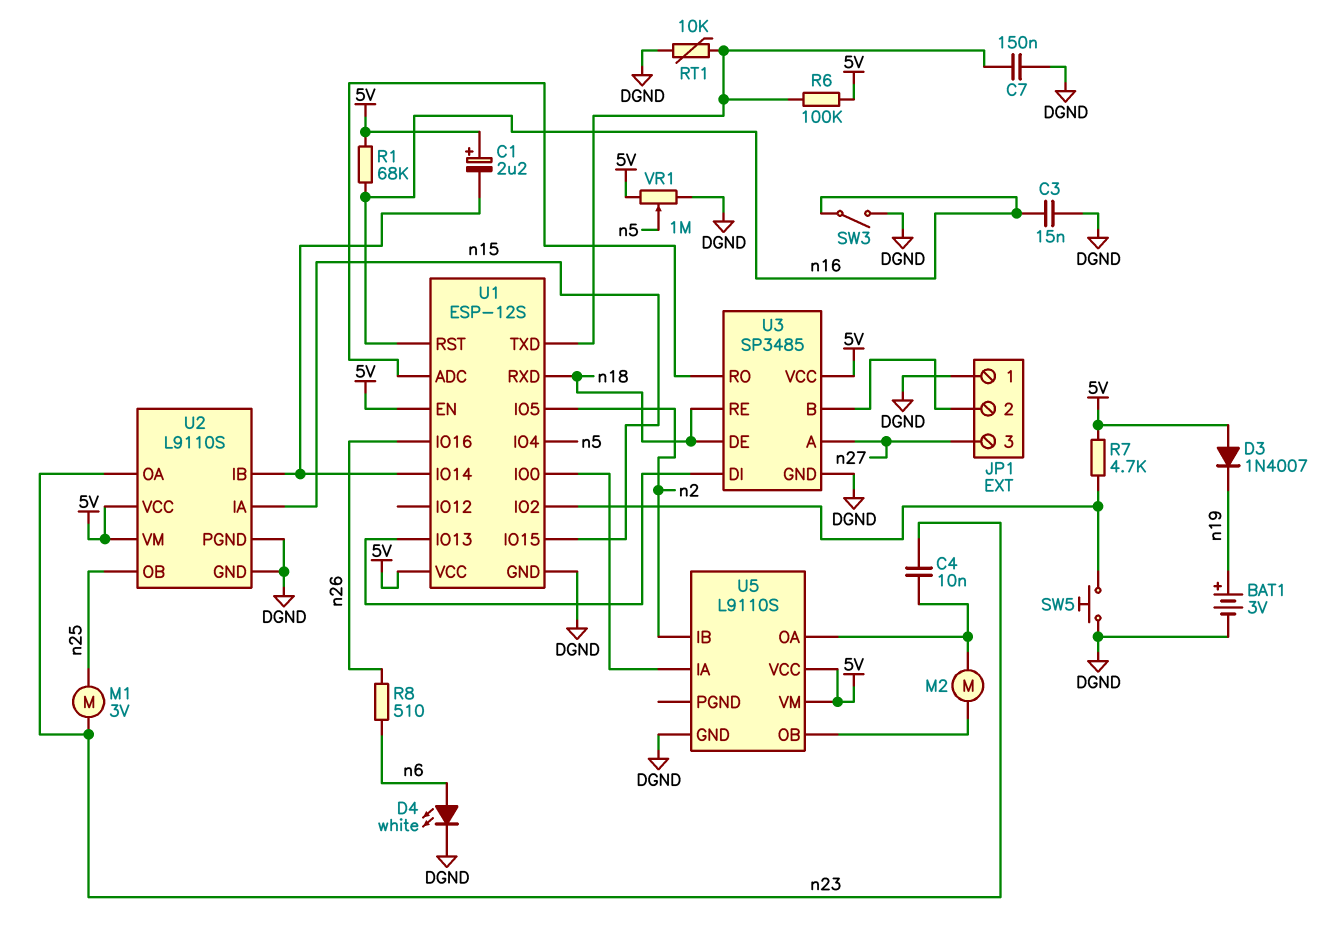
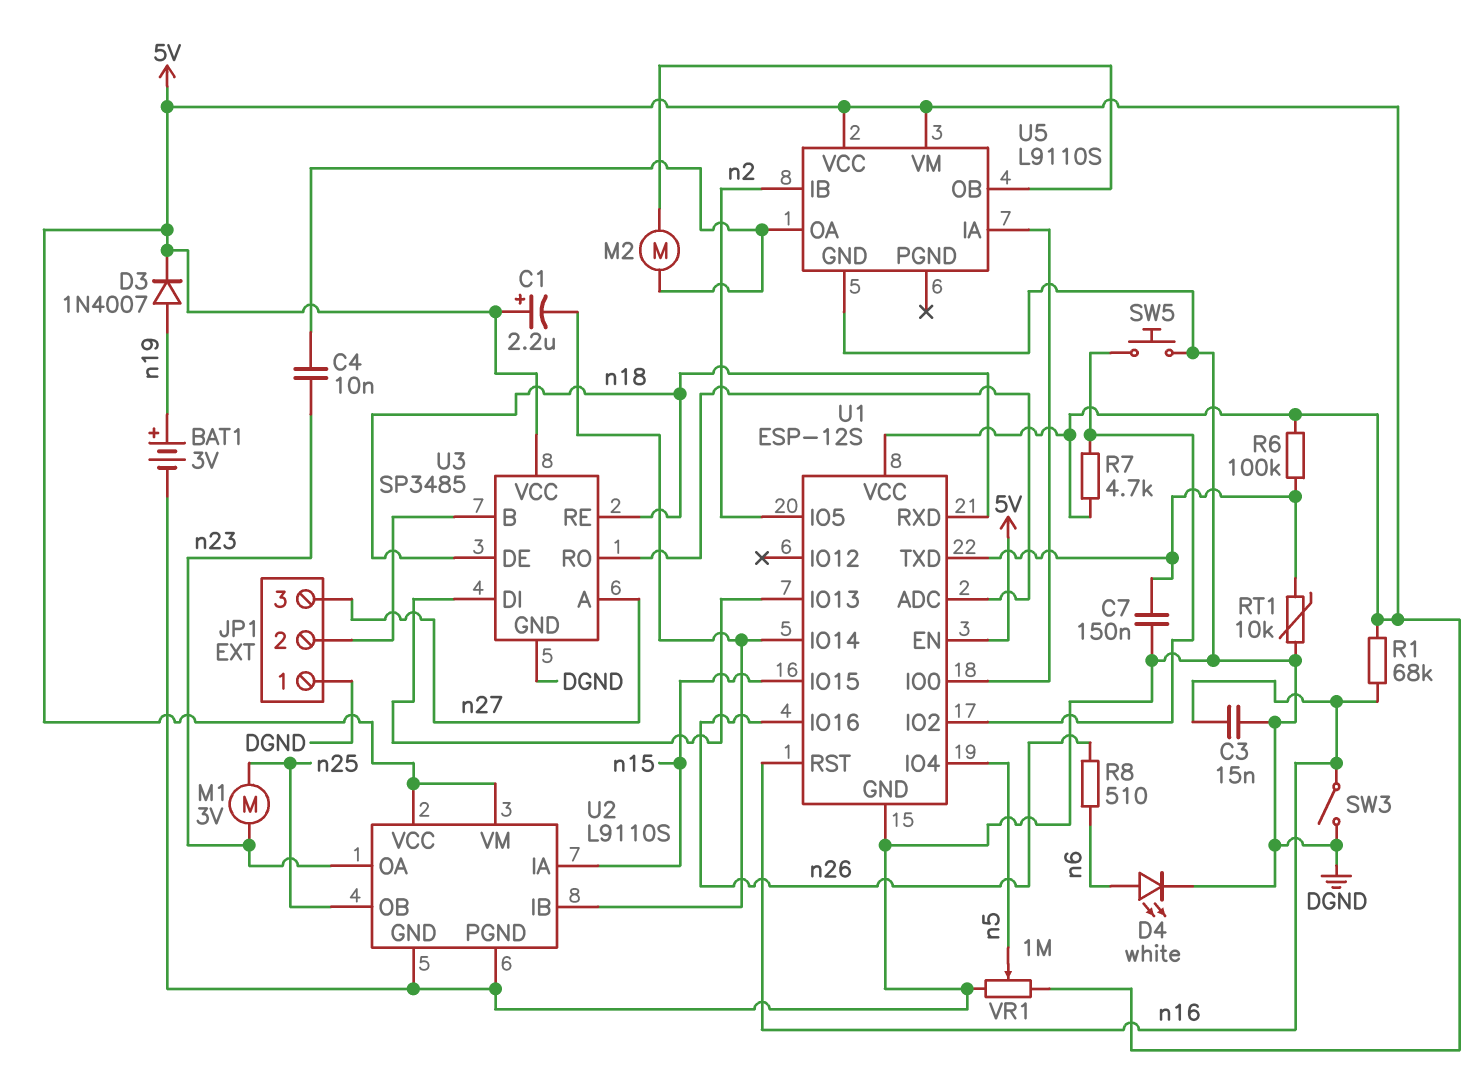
D3: diode 1N4007 (A 5V, K n19) -> diode 1N4007 (A n19, K 5V)

